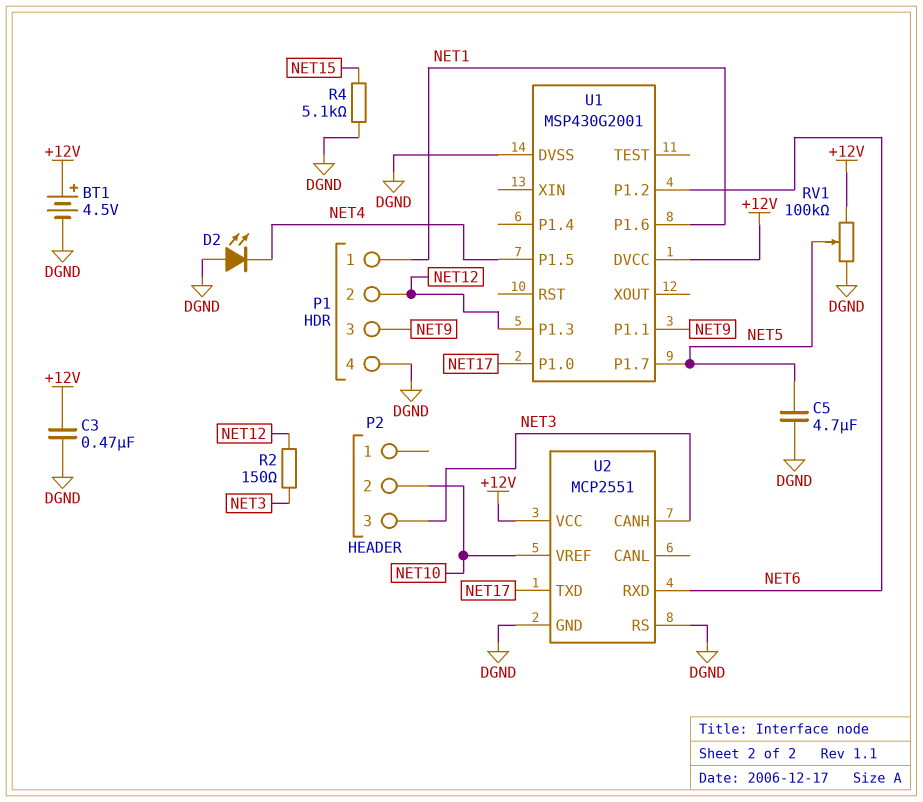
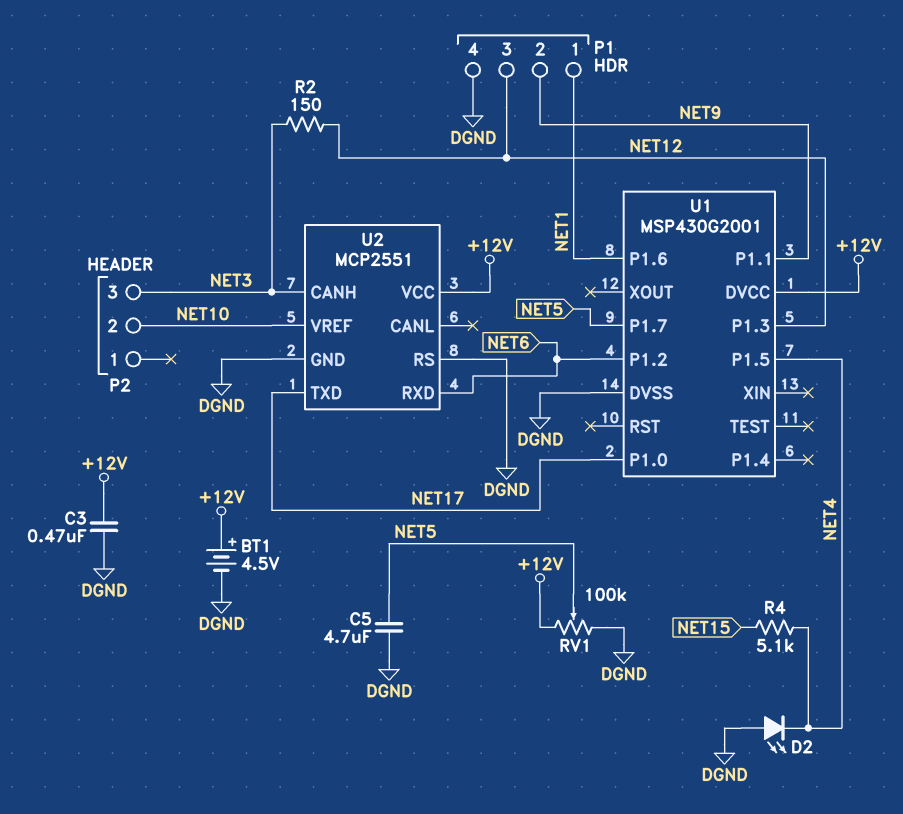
P1 pin 2: NET12 -> NET9
P1 pin 3: NET9 -> NET12
R4: 5.1k (DGND, NET15) -> 5.1k (NET4, NET15)

